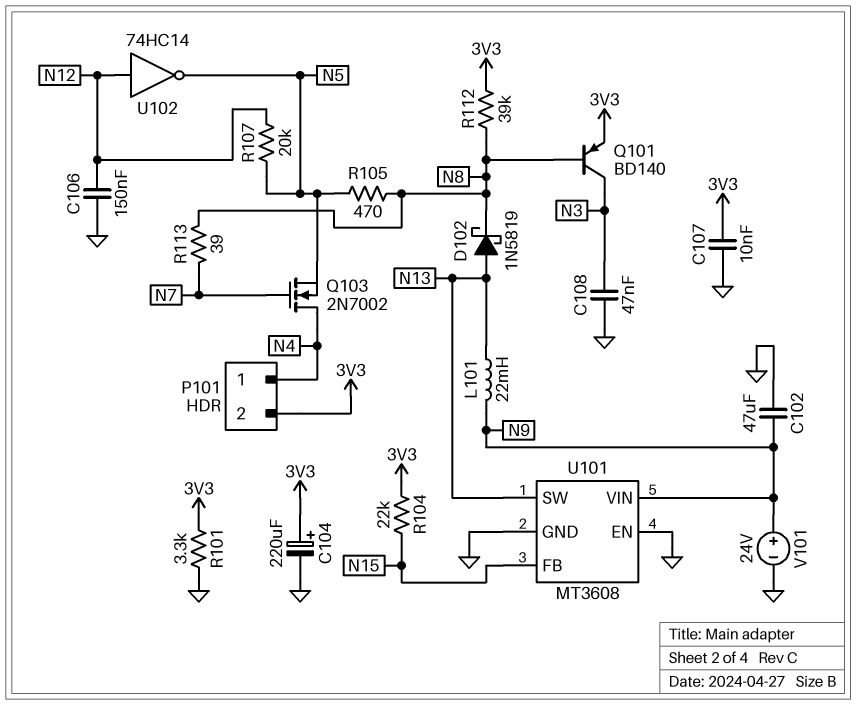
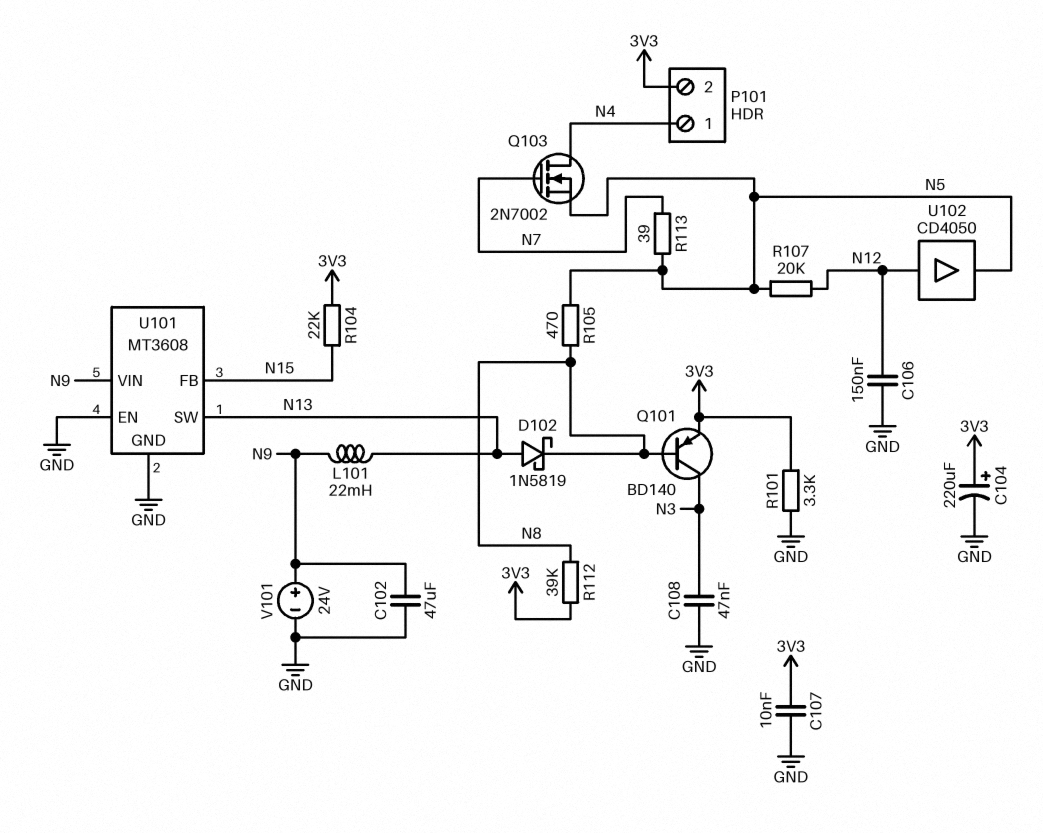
R113: 39 (N7, N8) -> 39 (N5, N7)
U102: NOT 74HC14 (in N12, out N5) -> buffer CD4050 (in N12, out N5)

